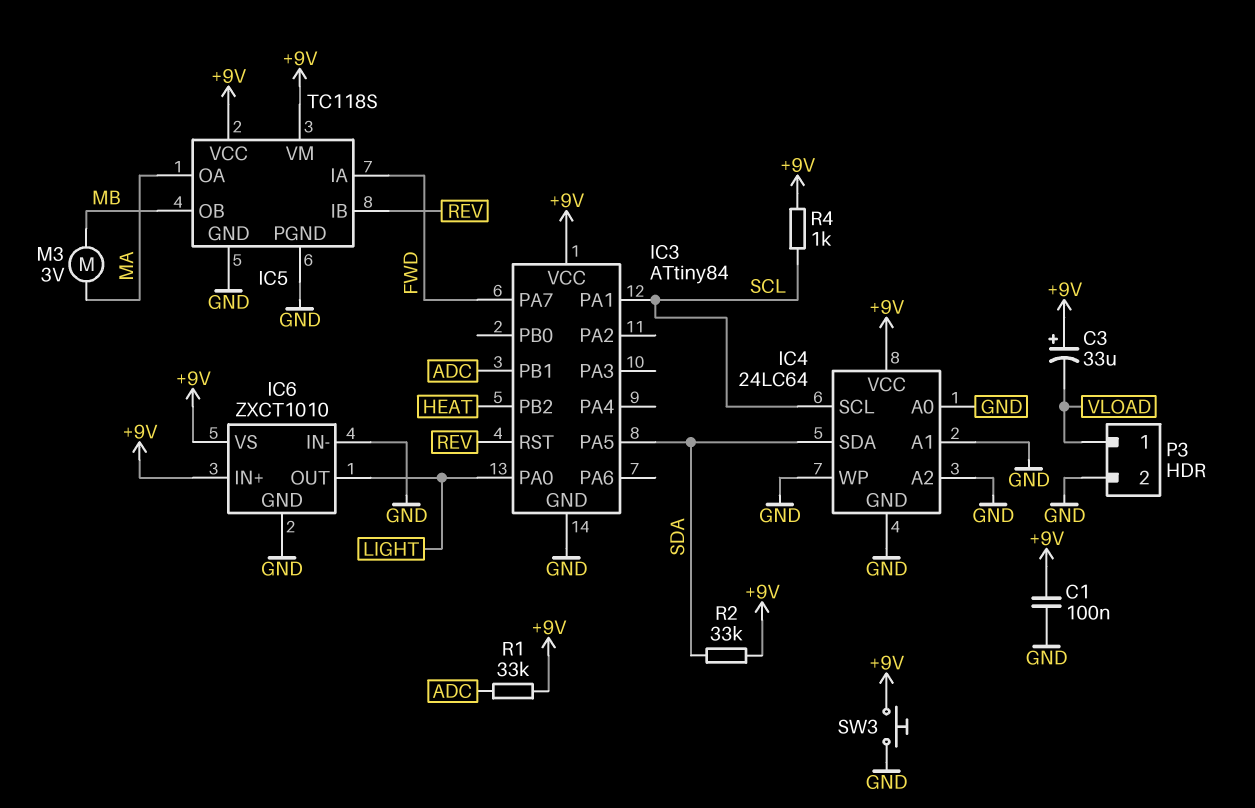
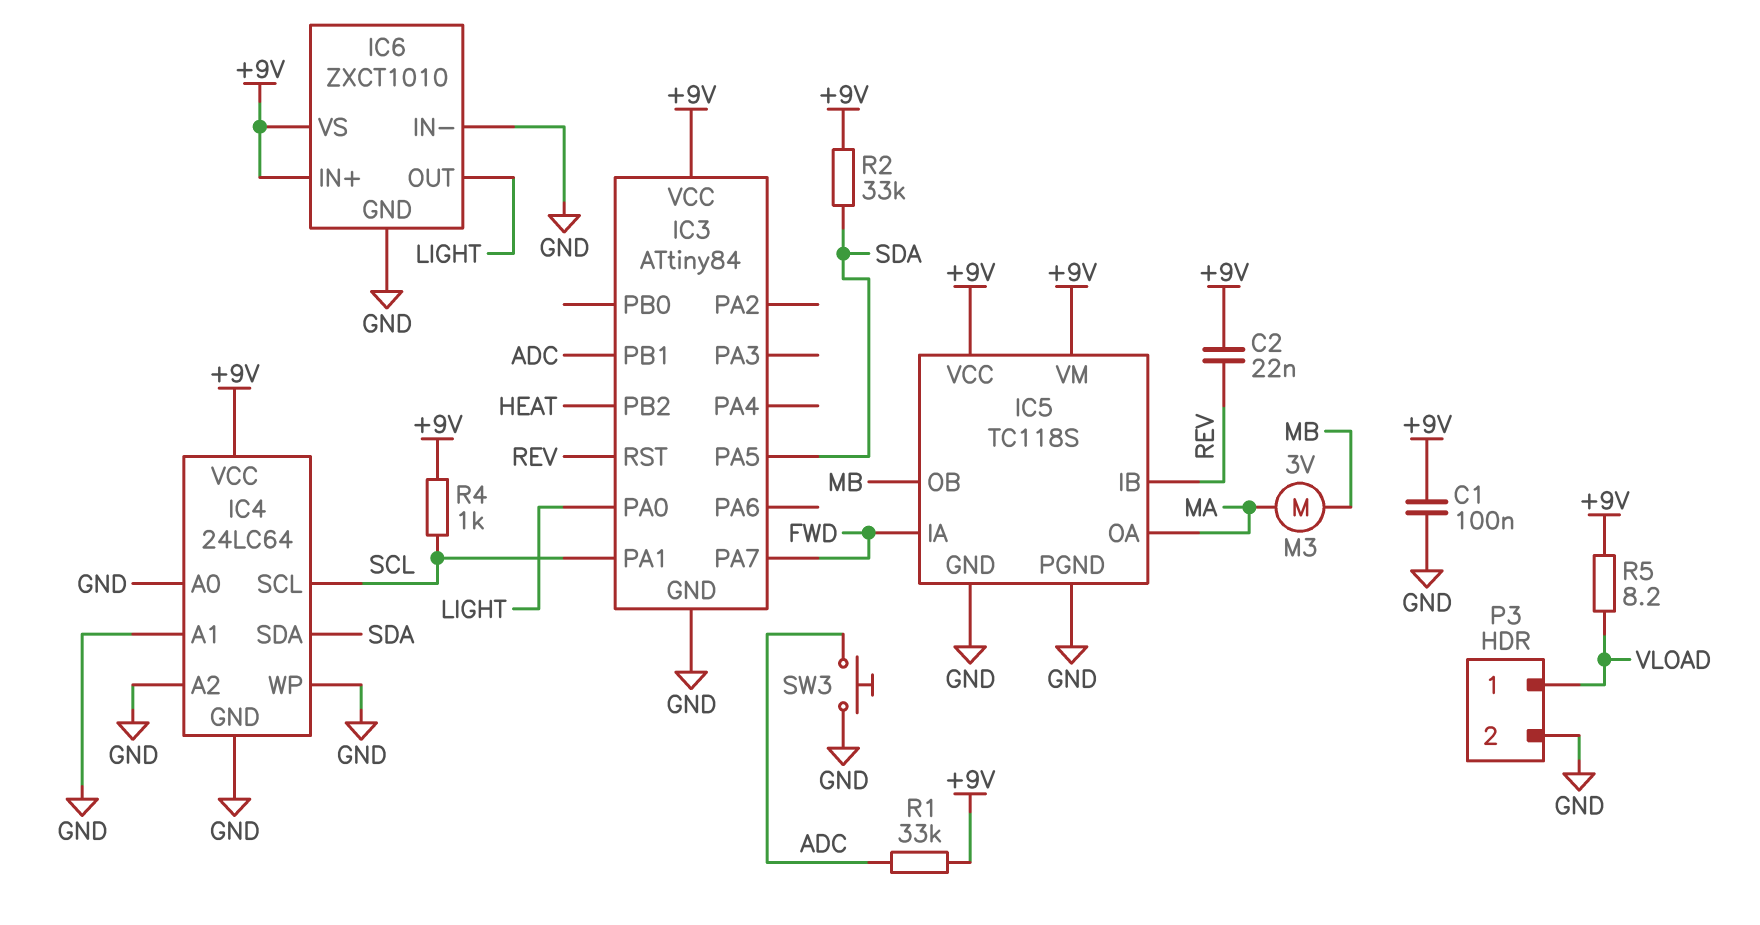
C2: none -> 22nF (+9V, REV)
C3: 33uF (plus +9V, minus VLOAD) -> none
R5: none -> 8.2 (+9V, VLOAD)
SW3: button (+9V, GND) -> button (ADC, GND)

